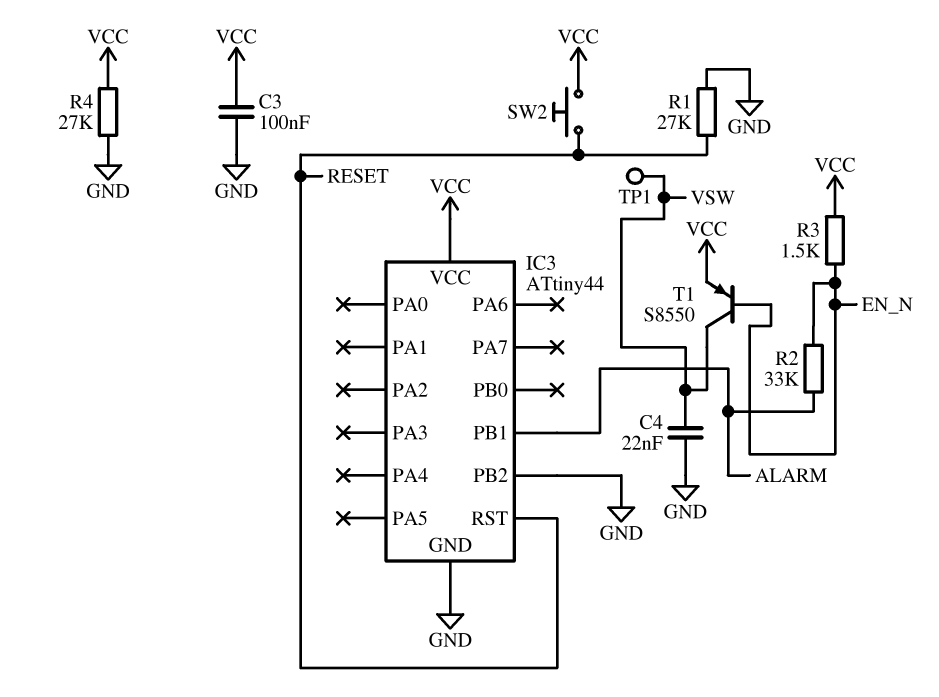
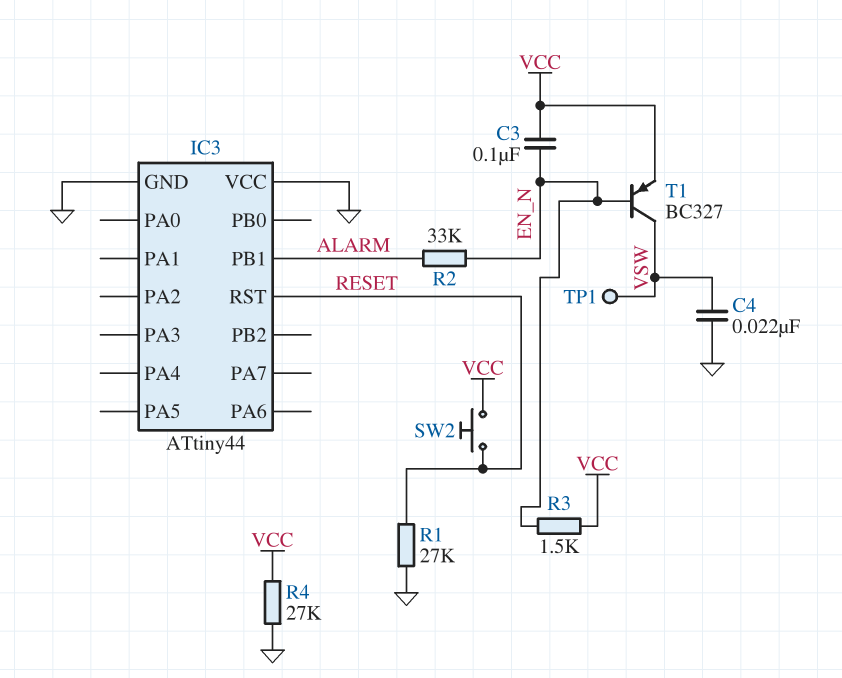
C3: 100nF (GND, VCC) -> 100nF (EN_N, VCC)
IC3 pin PB2: GND -> none
IC3 pin VCC: VCC -> GND
T1: PNP S8550 (B EN_N, C VSW, E VCC) -> PNP BC327 (B EN_N, C VSW, E VCC)

